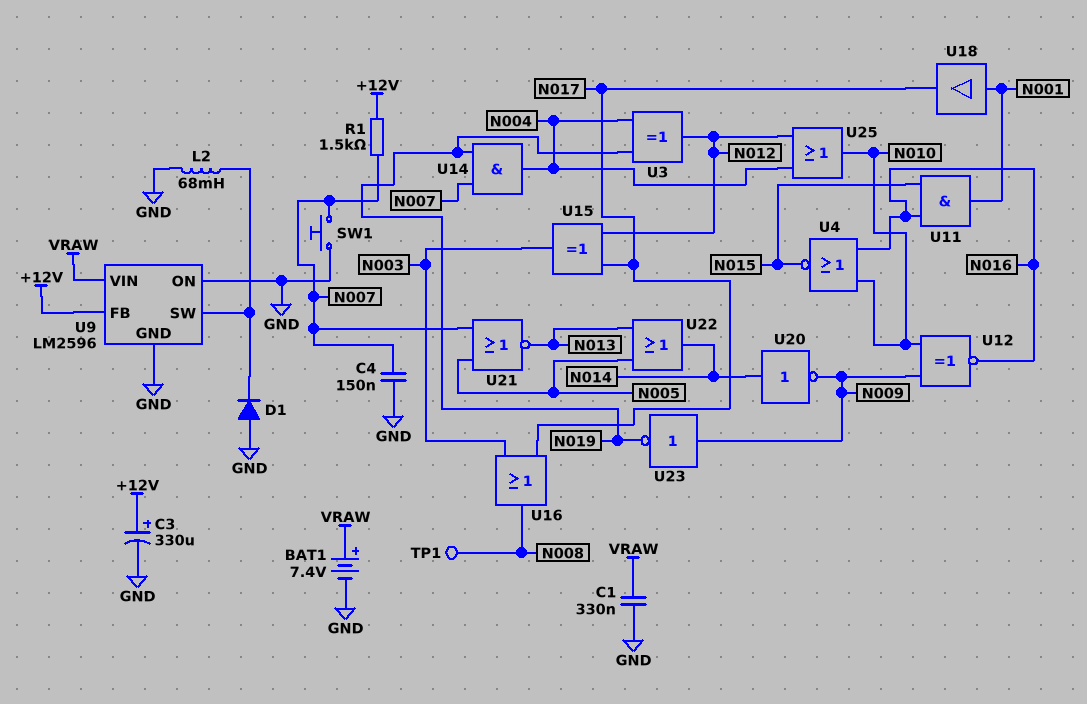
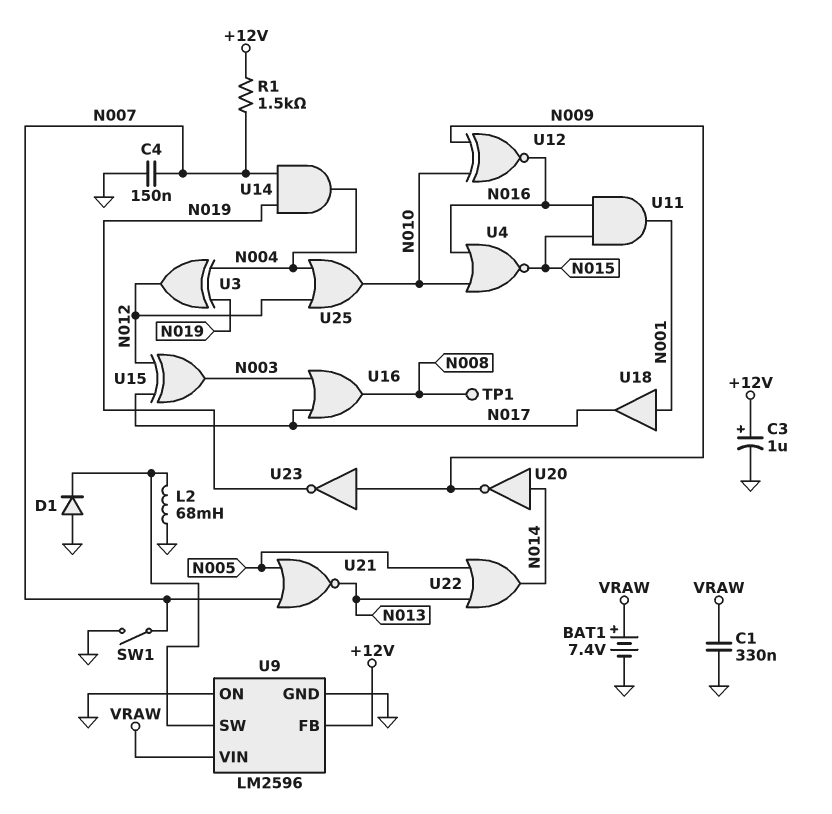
C3: 330uF (plus +12V, minus GND) -> 1uF (plus +12V, minus GND)
SW1: button (GND, N007) -> switch (GND, N007)

